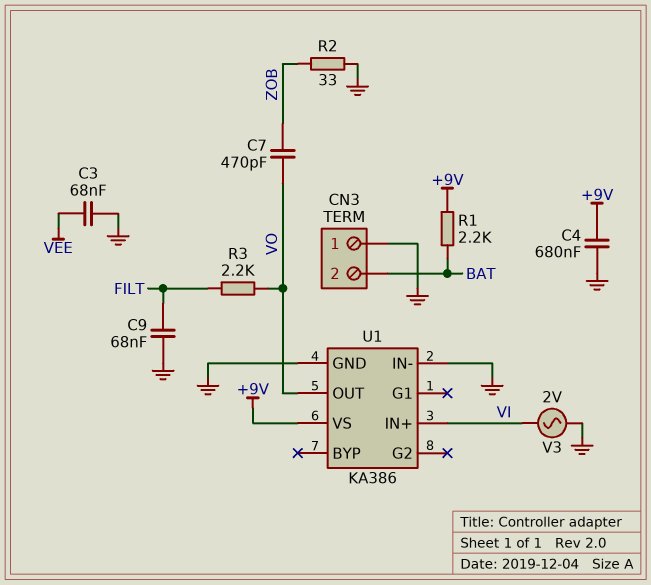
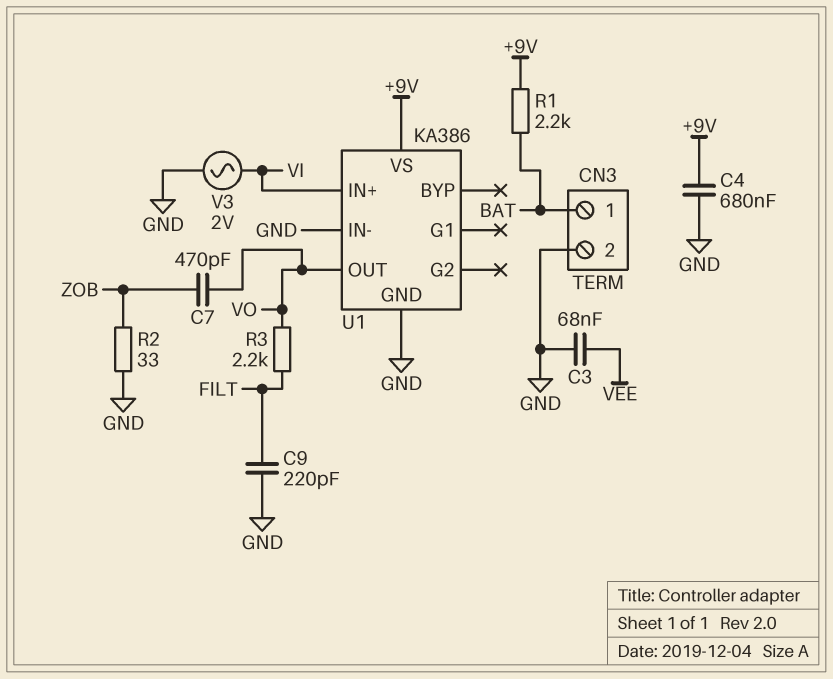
C9: 68nF (FILT, GND) -> 220pF (FILT, GND)
CN3 pin 1: GND -> BAT
CN3 pin 2: BAT -> GND

